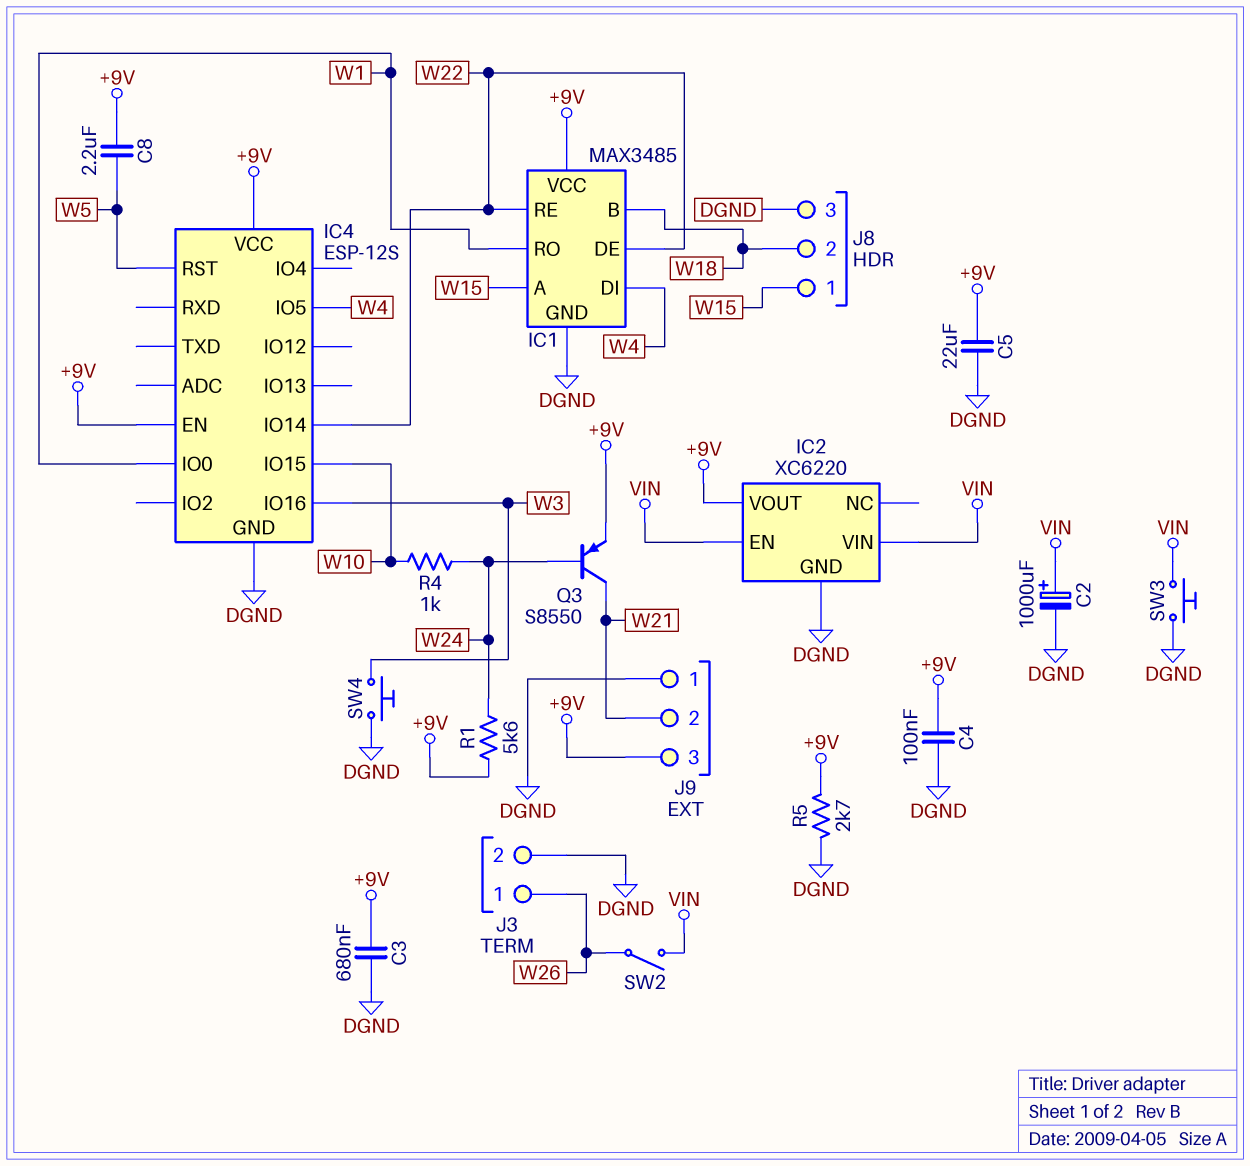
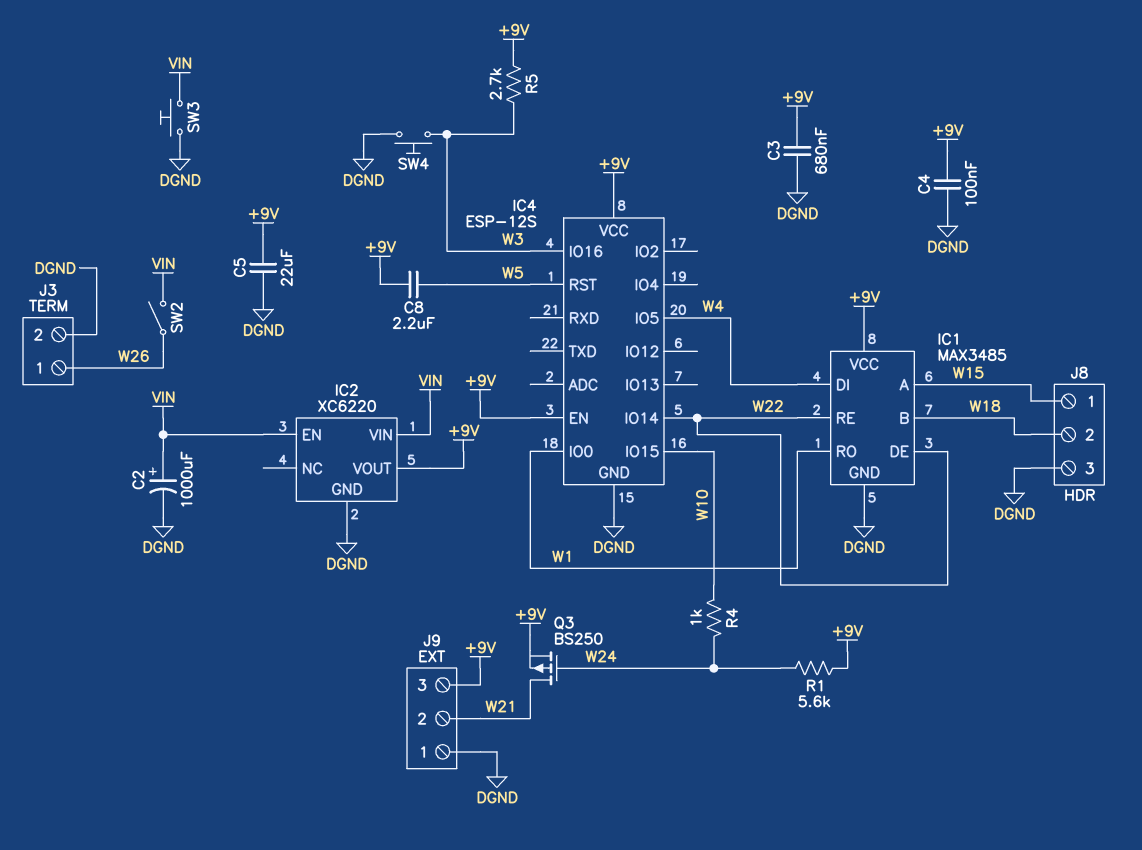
Q3: PNP S8550 (B W24, C W21, E +9V) -> PMOS BS250 (G W24, D W21, S +9V)
R5: 2.7k (+9V, DGND) -> 2.7k (+9V, W3)

